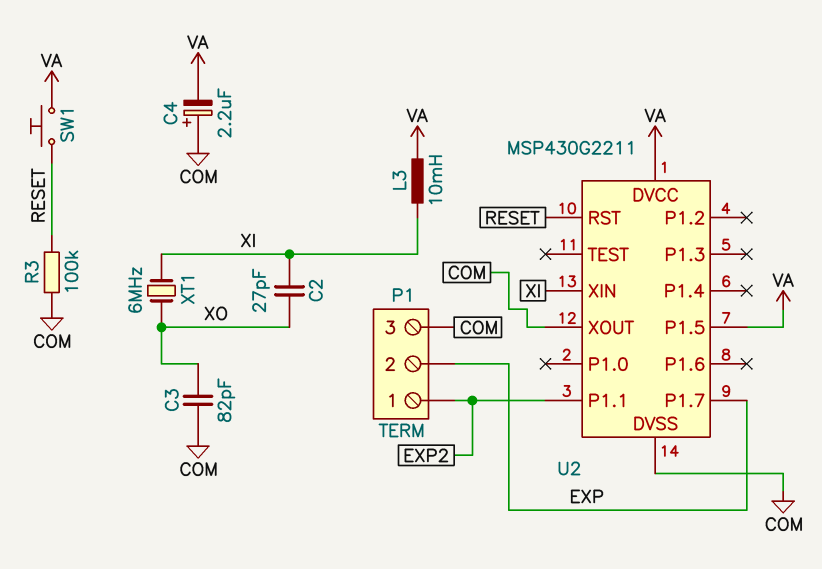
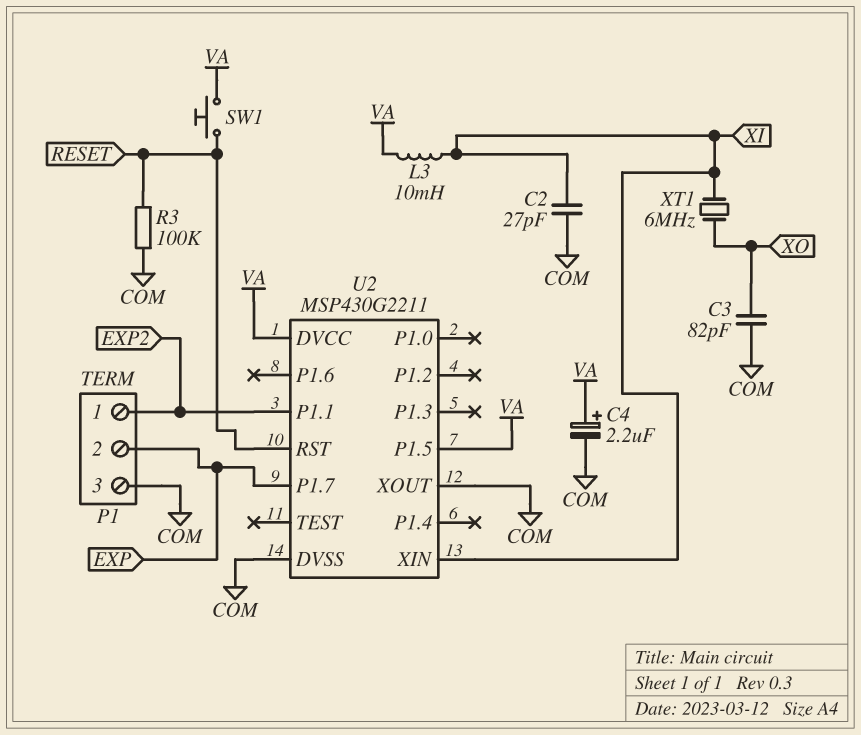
C2: 27pF (XI, XO) -> 27pF (COM, XI)
C4: 2.2uF (plus COM, minus VA) -> 2.2uF (plus VA, minus COM)

